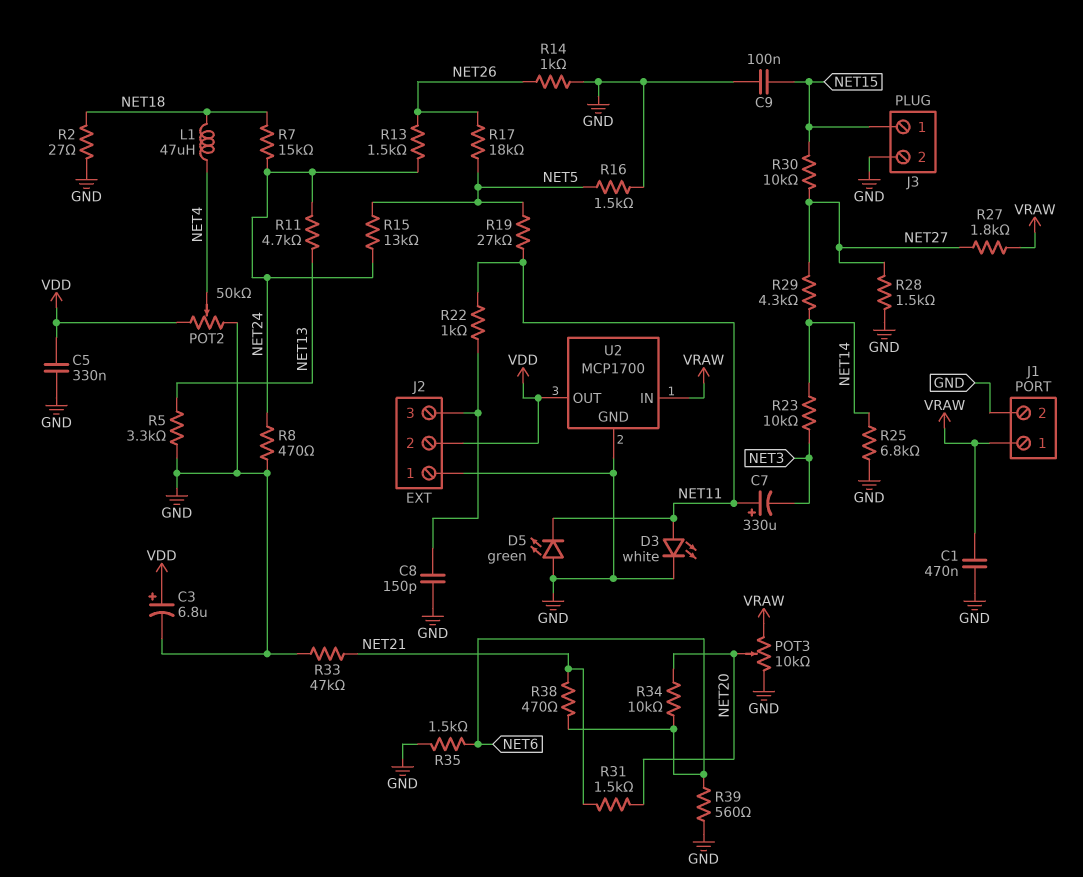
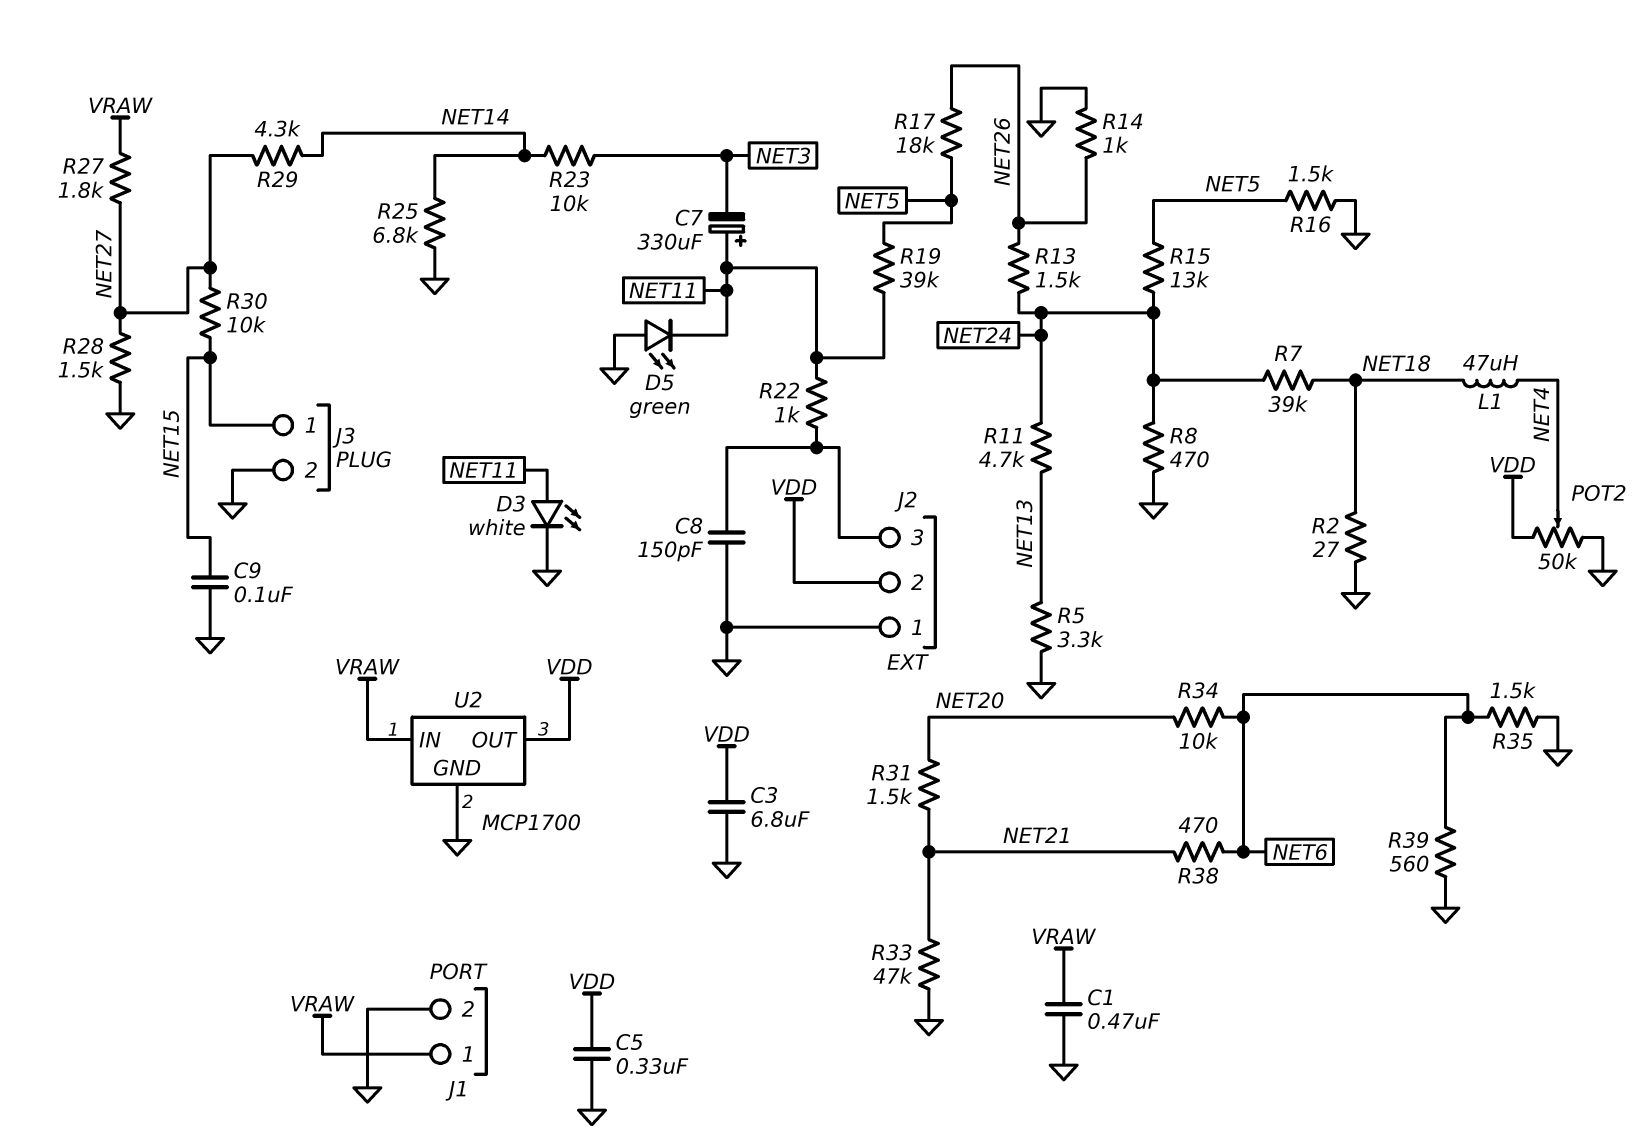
C3: 6.8uF (plus VDD, minus GND) -> 6.8uF (GND, VDD)
POT3: 10k (GND, VRAW, wiper NET20) -> none
R7: 15k (NET18, NET24) -> 39k (NET18, NET24)
R19: 27k (NET5, NET11) -> 39k (NET5, NET11)

